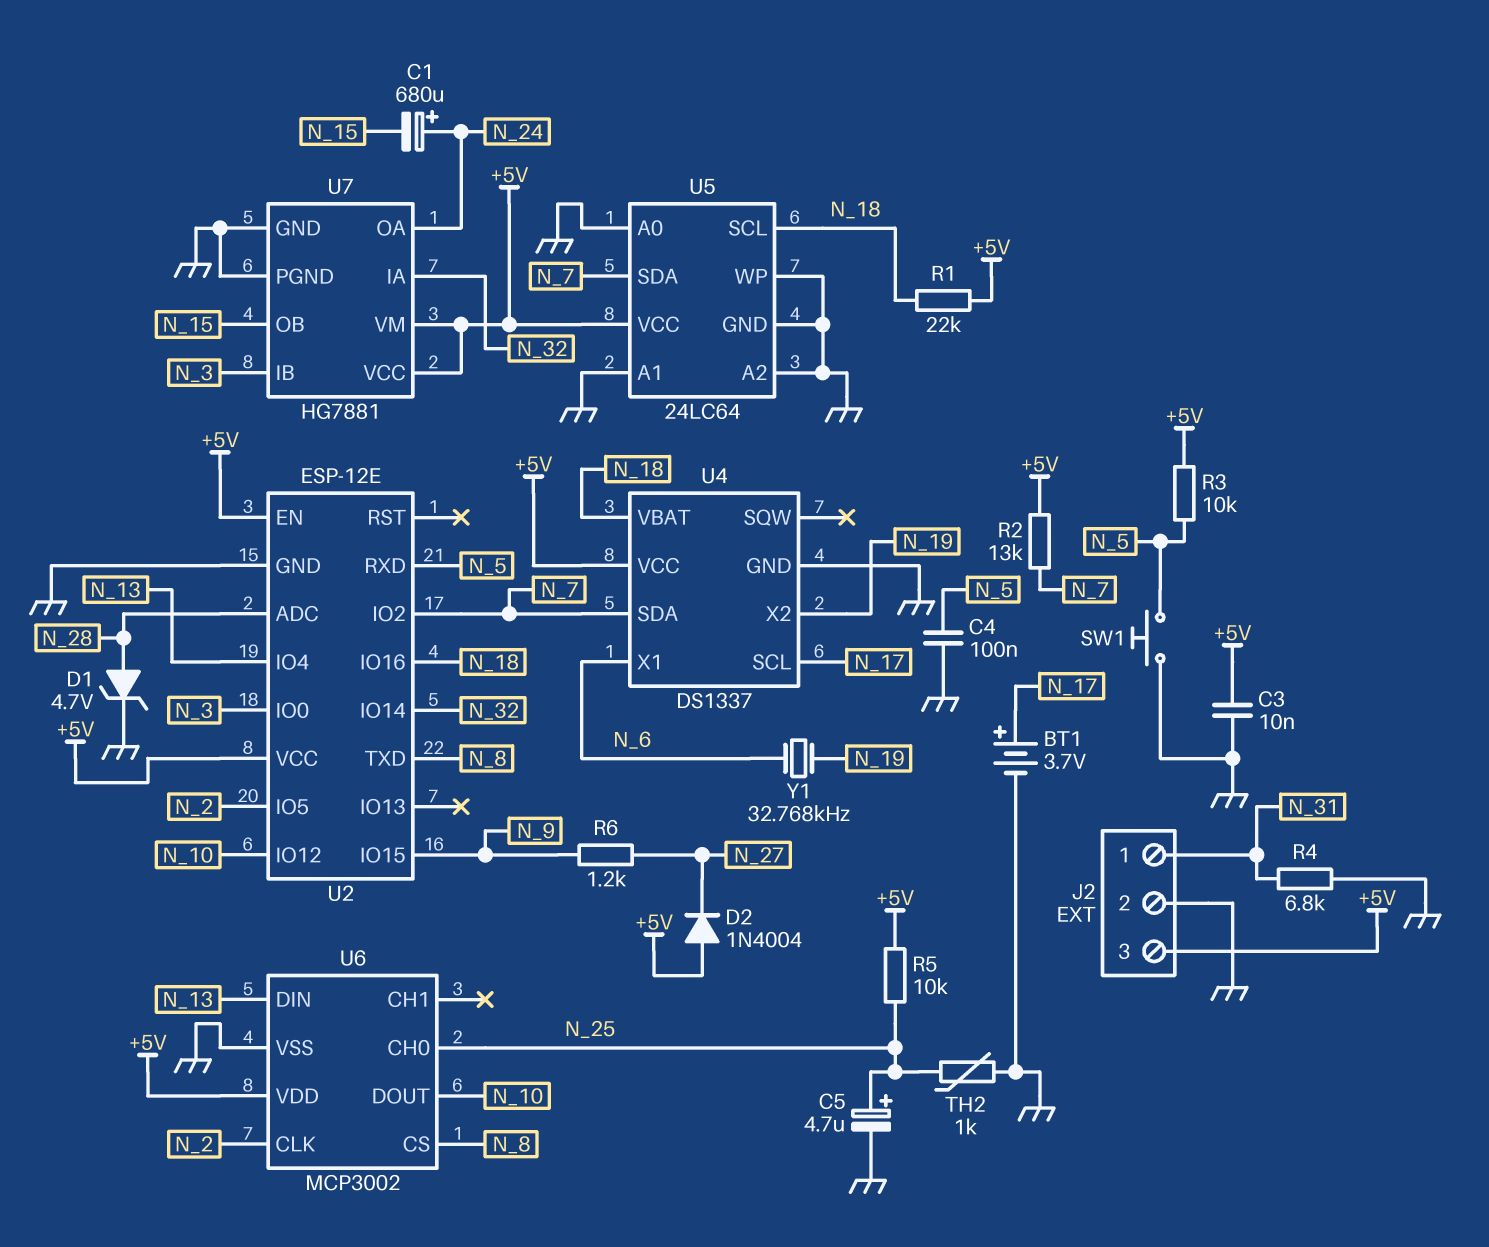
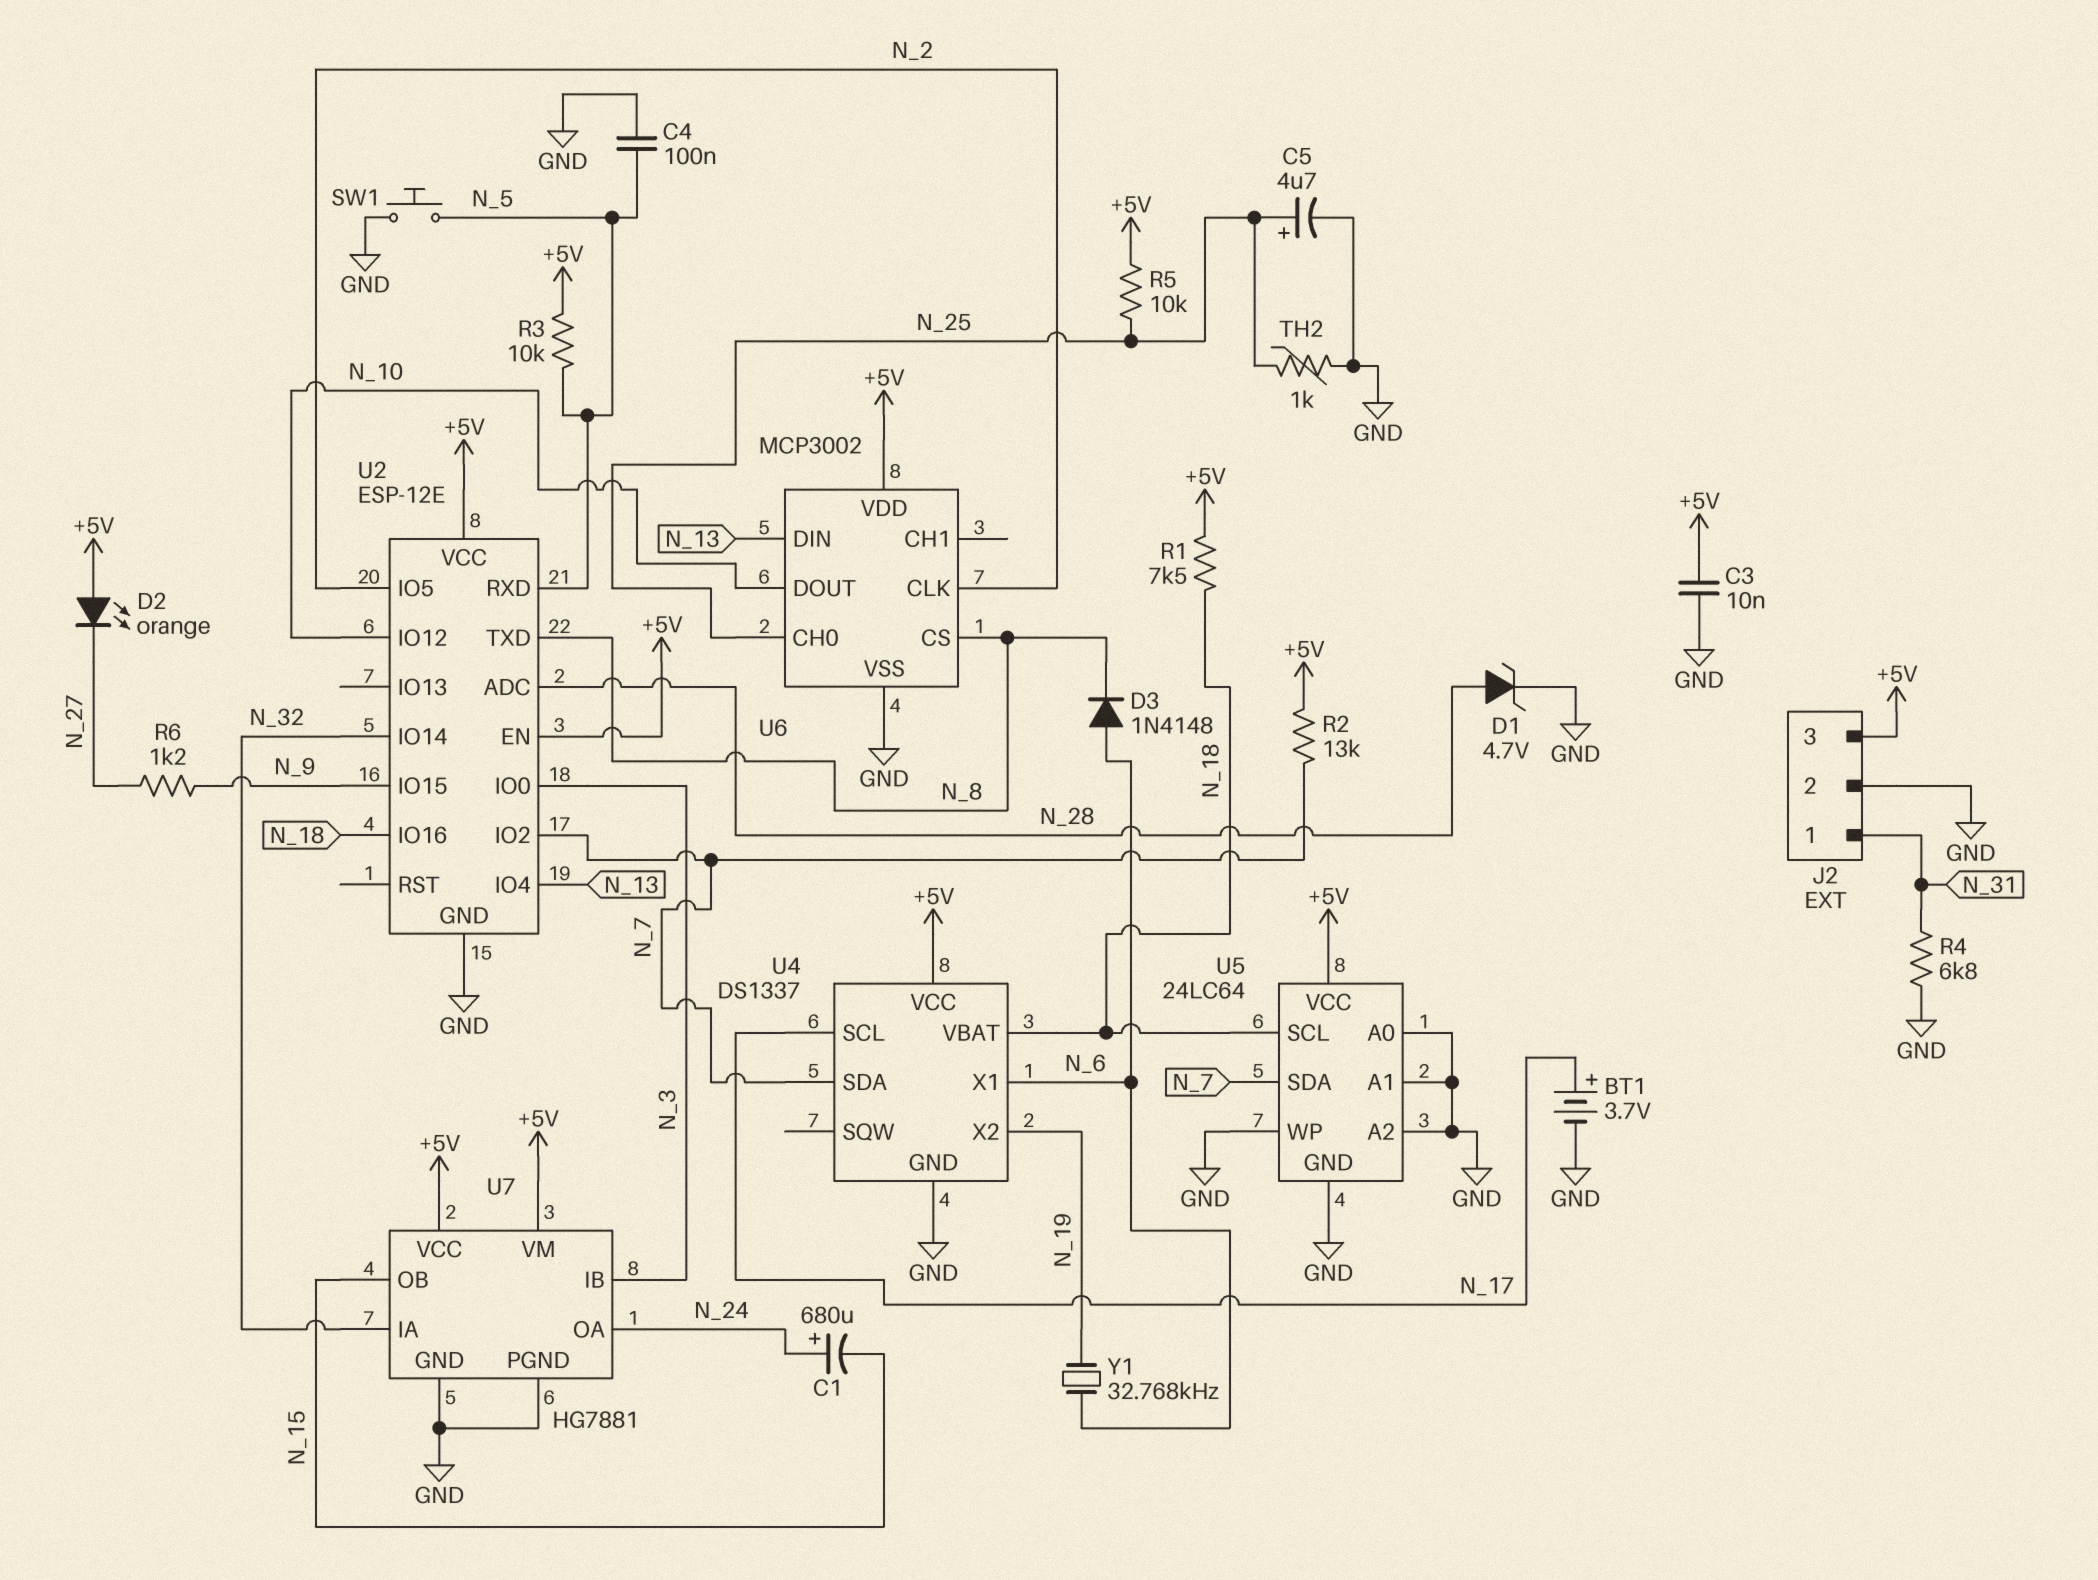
D2: diode 1N4004 (A +5V, K N_27) -> LED orange (A +5V, K N_27)
D3: none -> diode 1N4148 (A N_6, K N_8)
R1: 22k (+5V, N_18) -> 7.5k (+5V, N_18)

